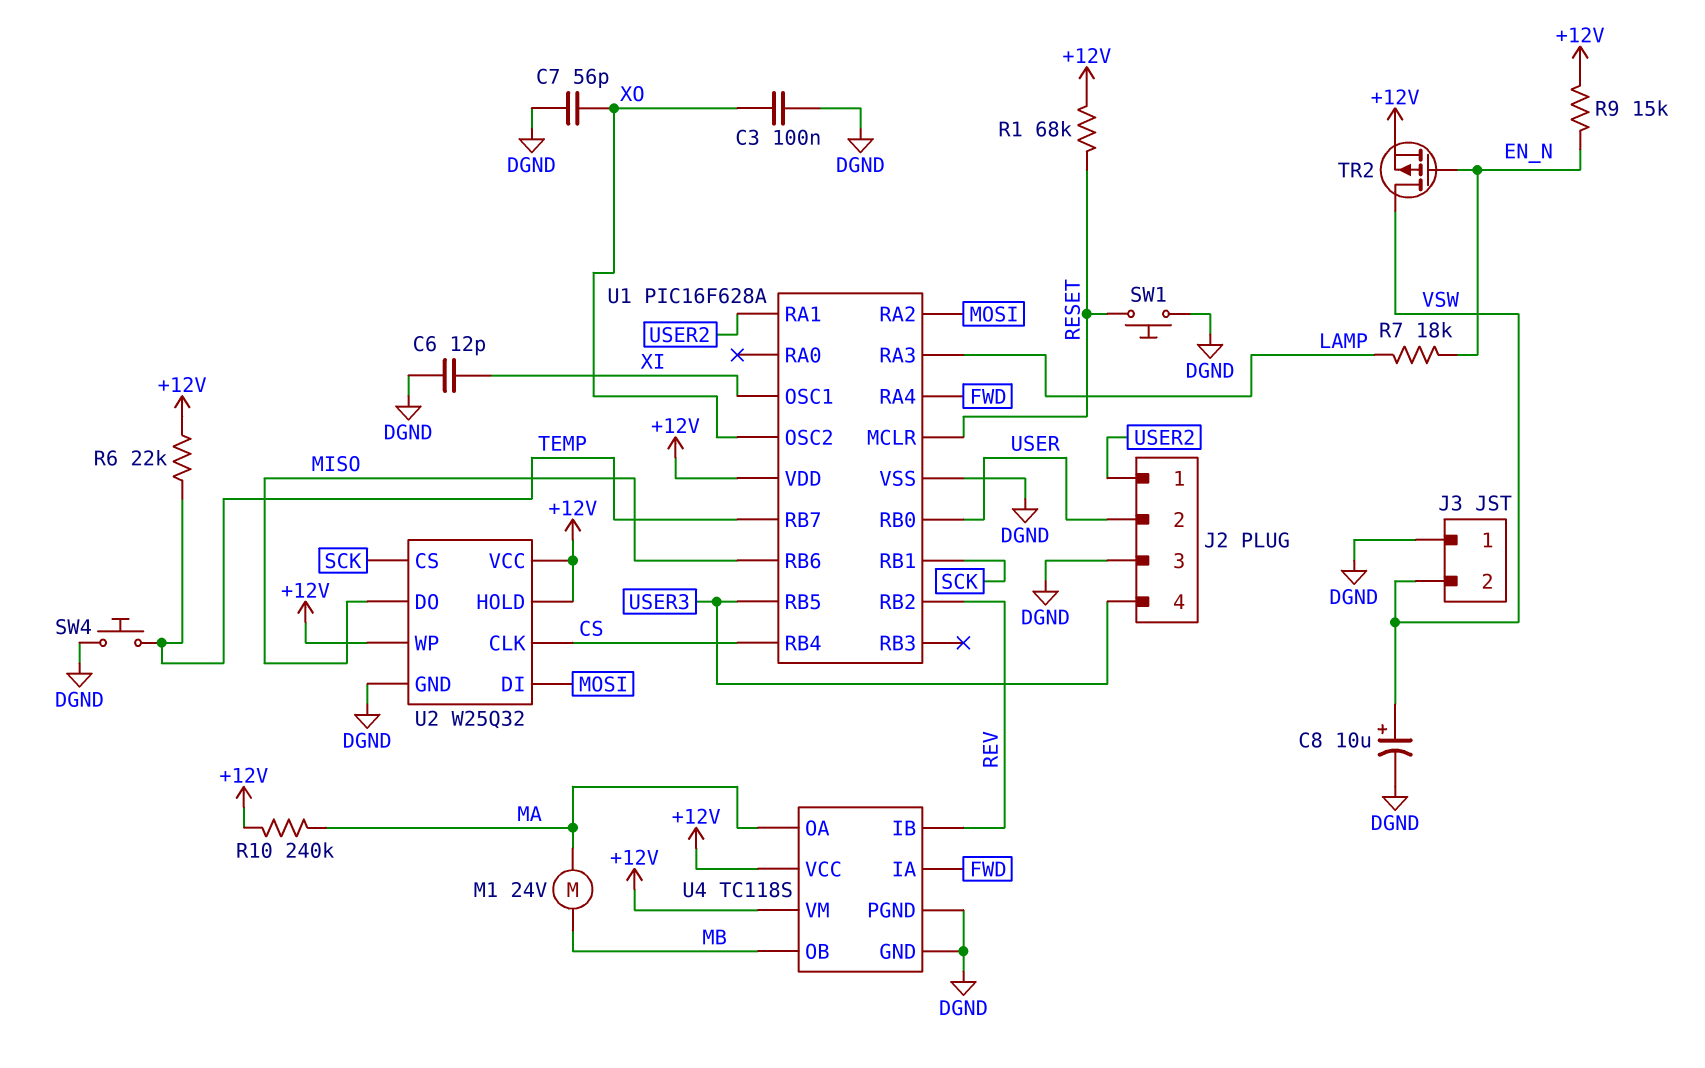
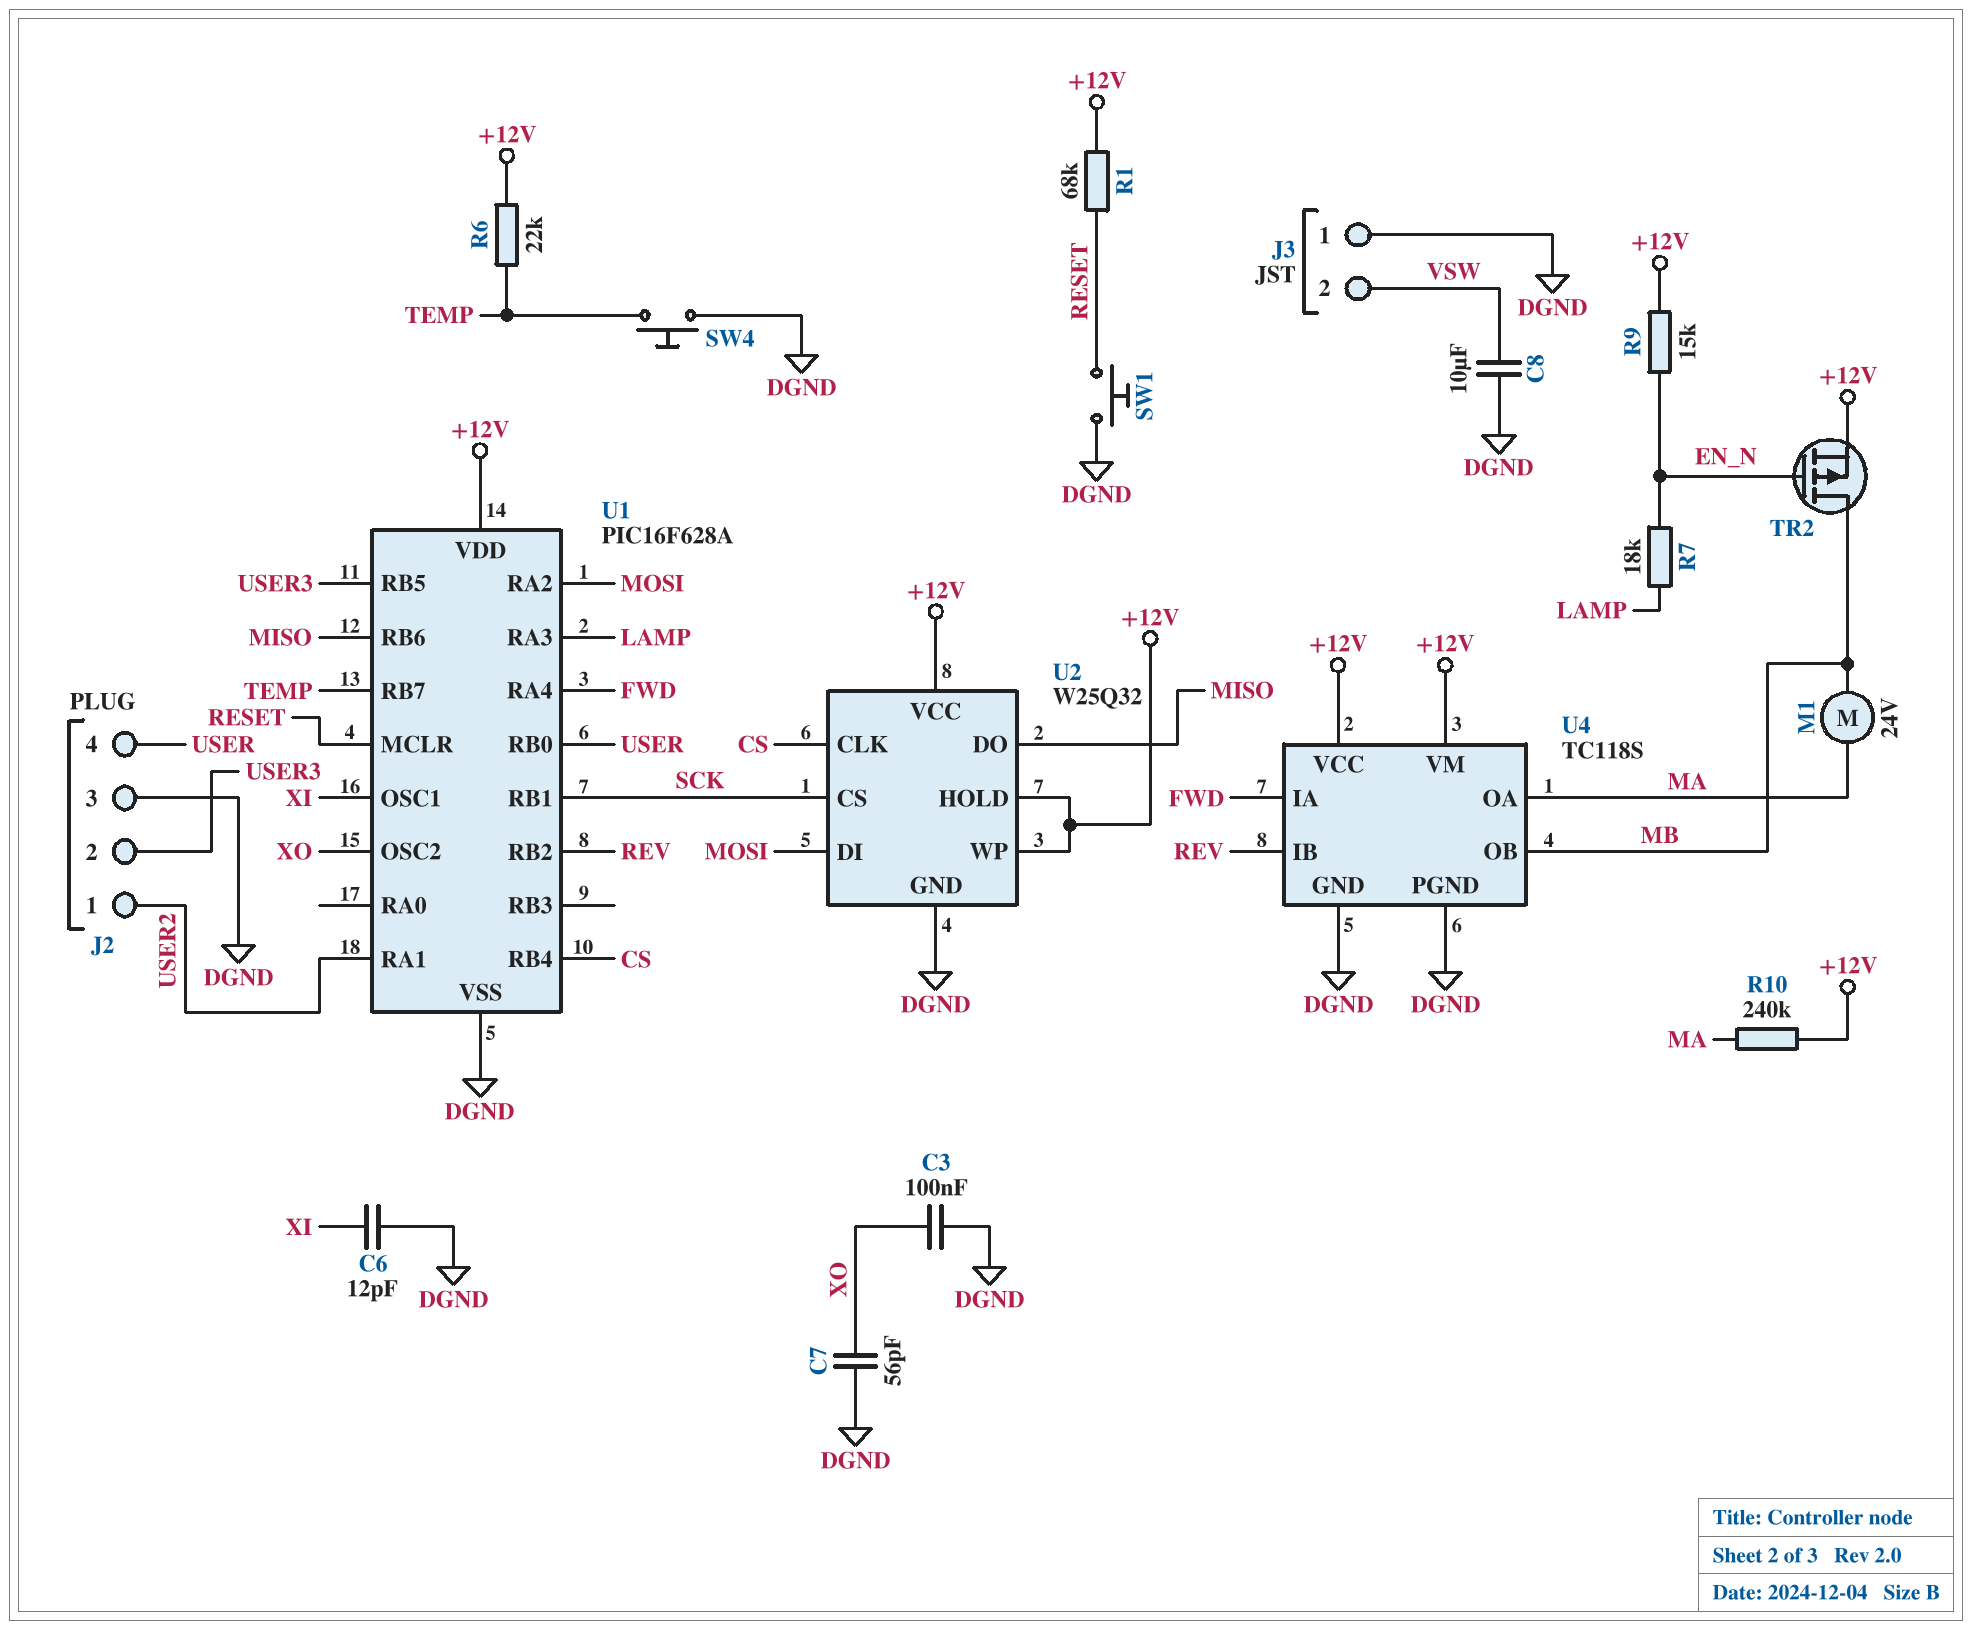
C8: 10uF (plus VSW, minus DGND) -> 10uF (DGND, VSW)
J2 pin 2: USER -> USER3
J2 pin 4: USER3 -> USER
TR2: PMOS (G EN_N, D VSW, S +12V) -> PMOS (G EN_N, D MB, S +12V)

